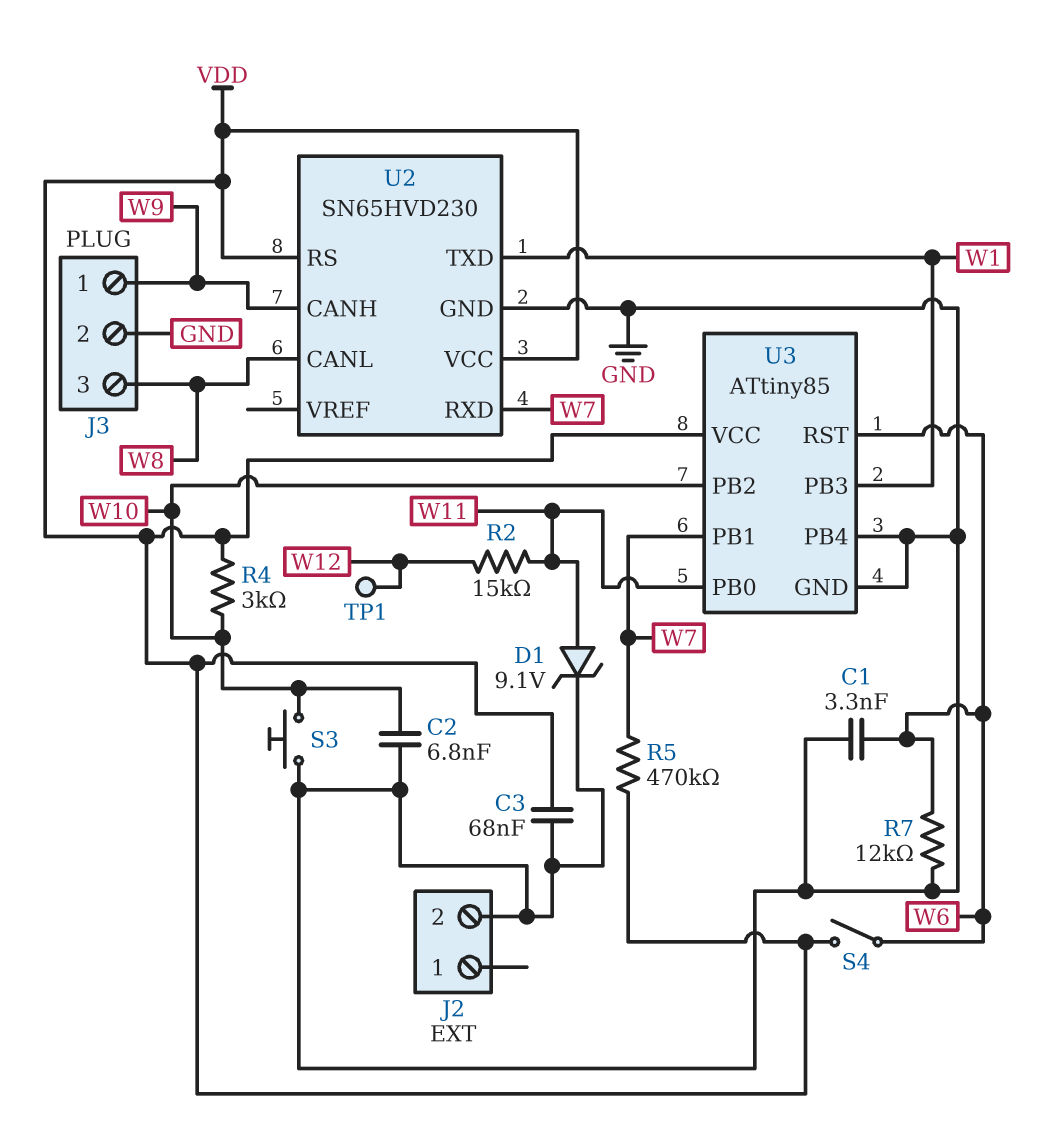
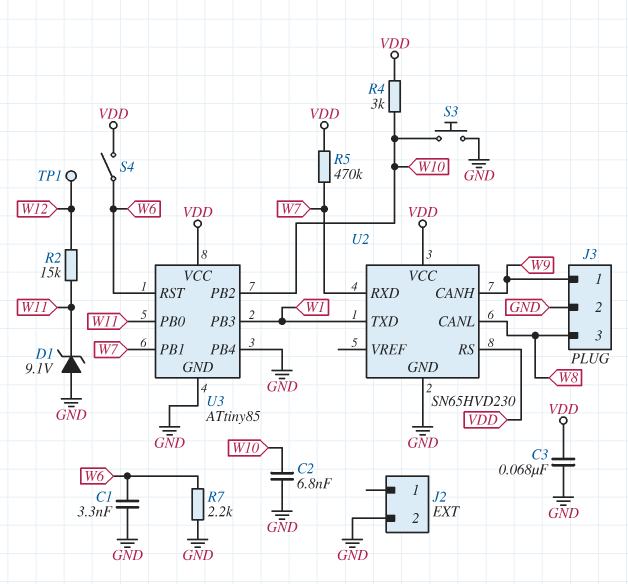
D1: zener 9.1V (A W11, K GND) -> zener 9.1V (A GND, K W11)
R7: 12k (GND, W6) -> 2.2k (GND, W6)

